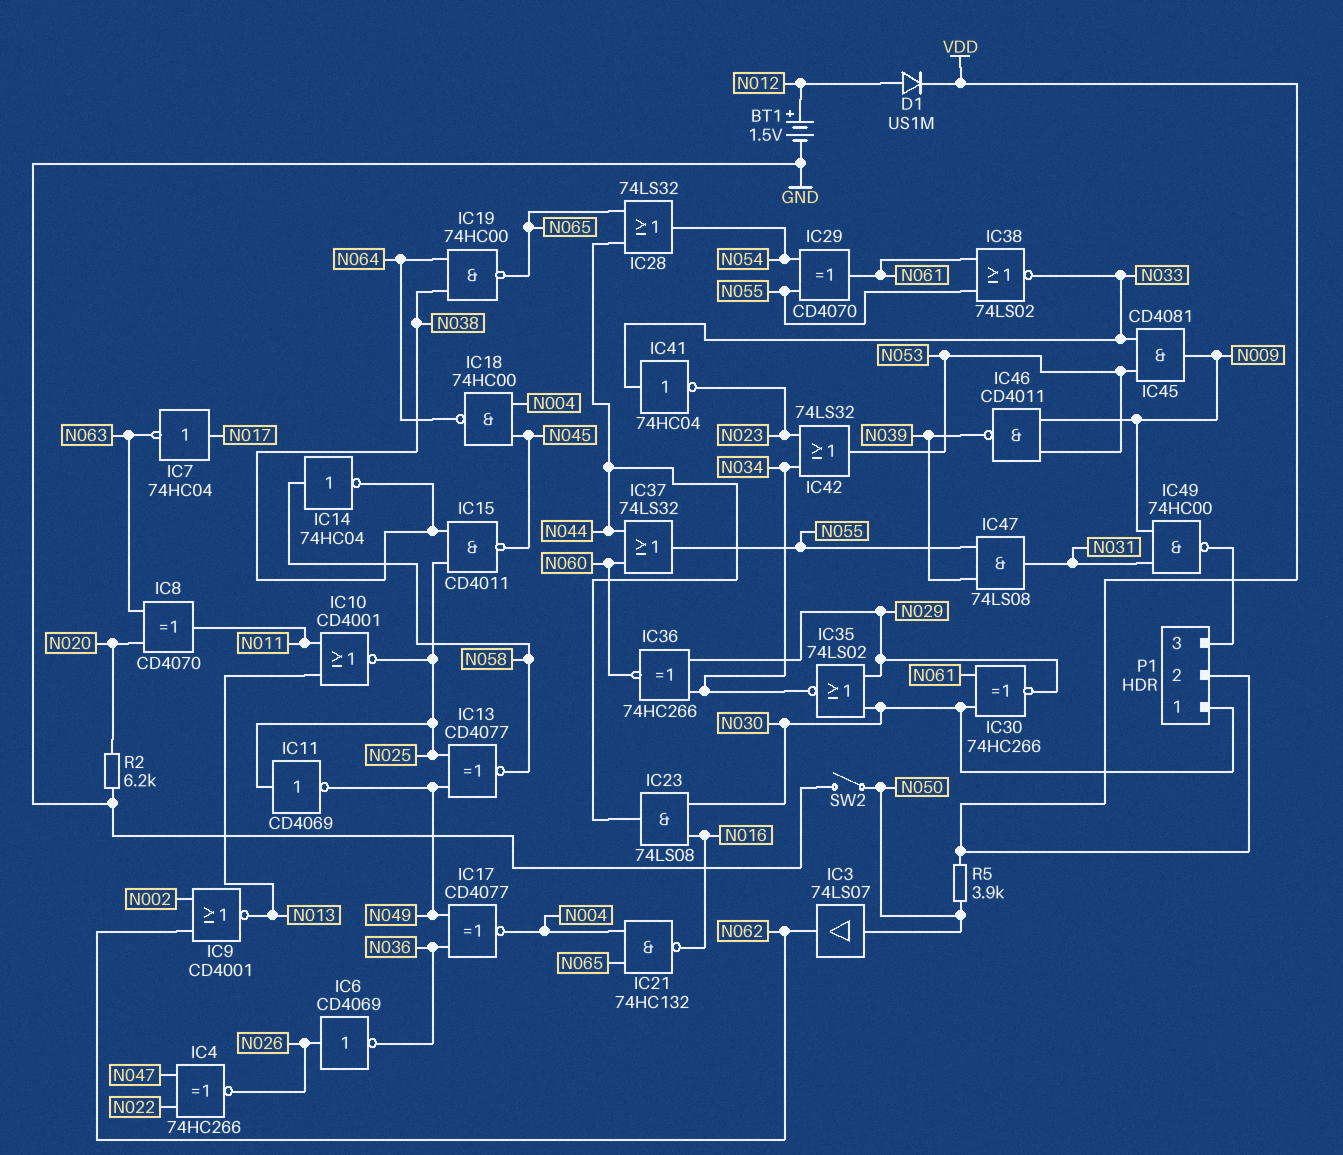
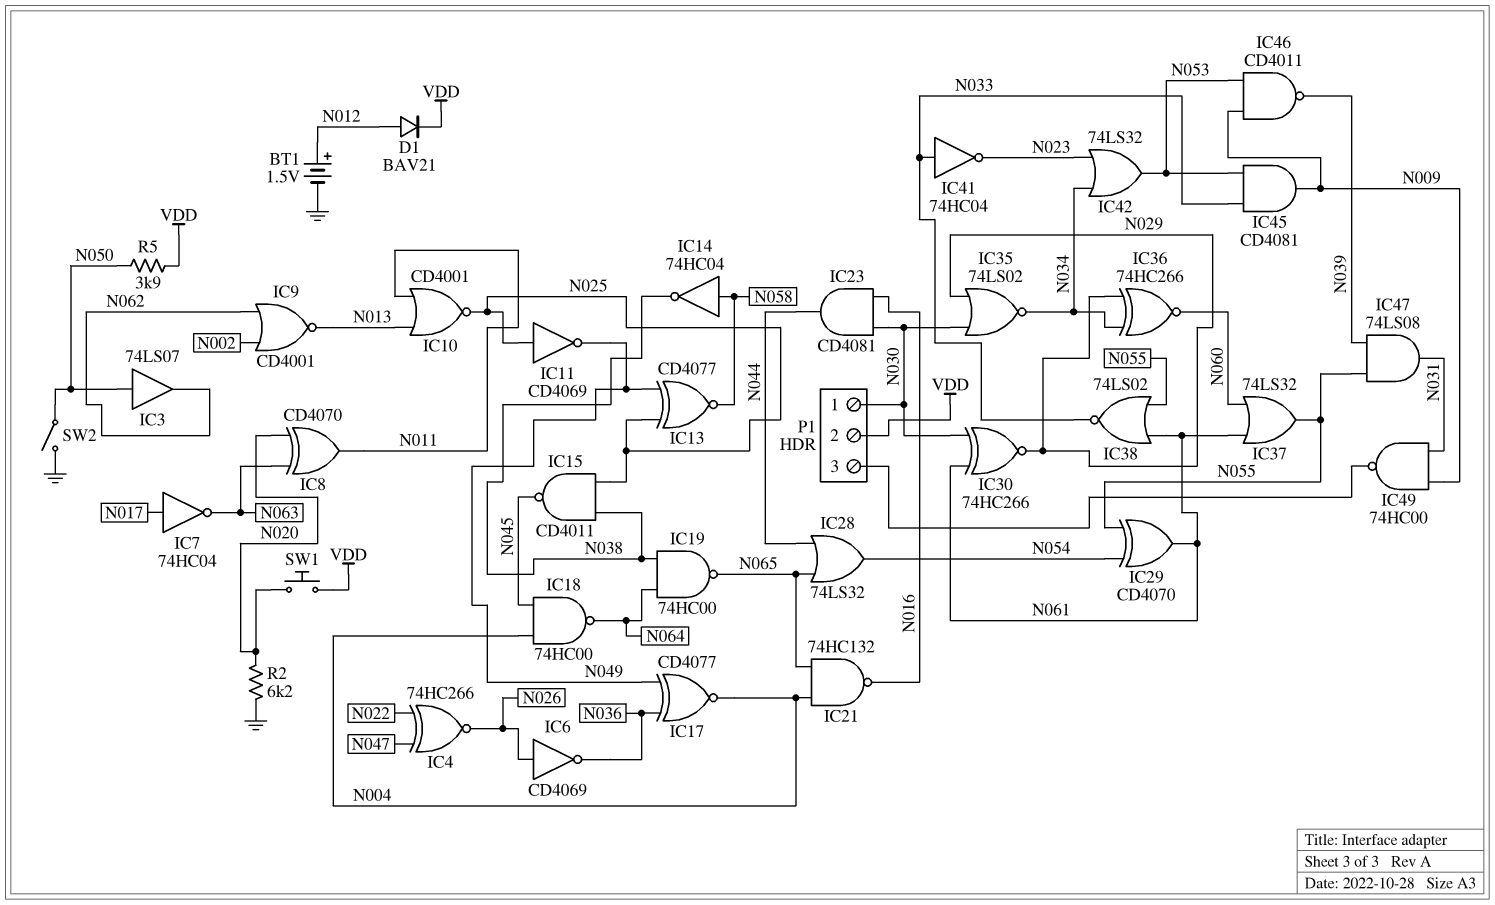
D1: diode US1M (A N012, K VDD) -> diode BAV21 (A N012, K VDD)
IC23: AND 74LS08 (in N016, in N030, out N044) -> AND CD4081 (in N016, in N030, out N044)
IC37: OR 74LS32 (in N044, in N060, out N055) -> OR 74LS32 (in N060, in N061, out N055)
SW1: none -> button (N020, VDD)

